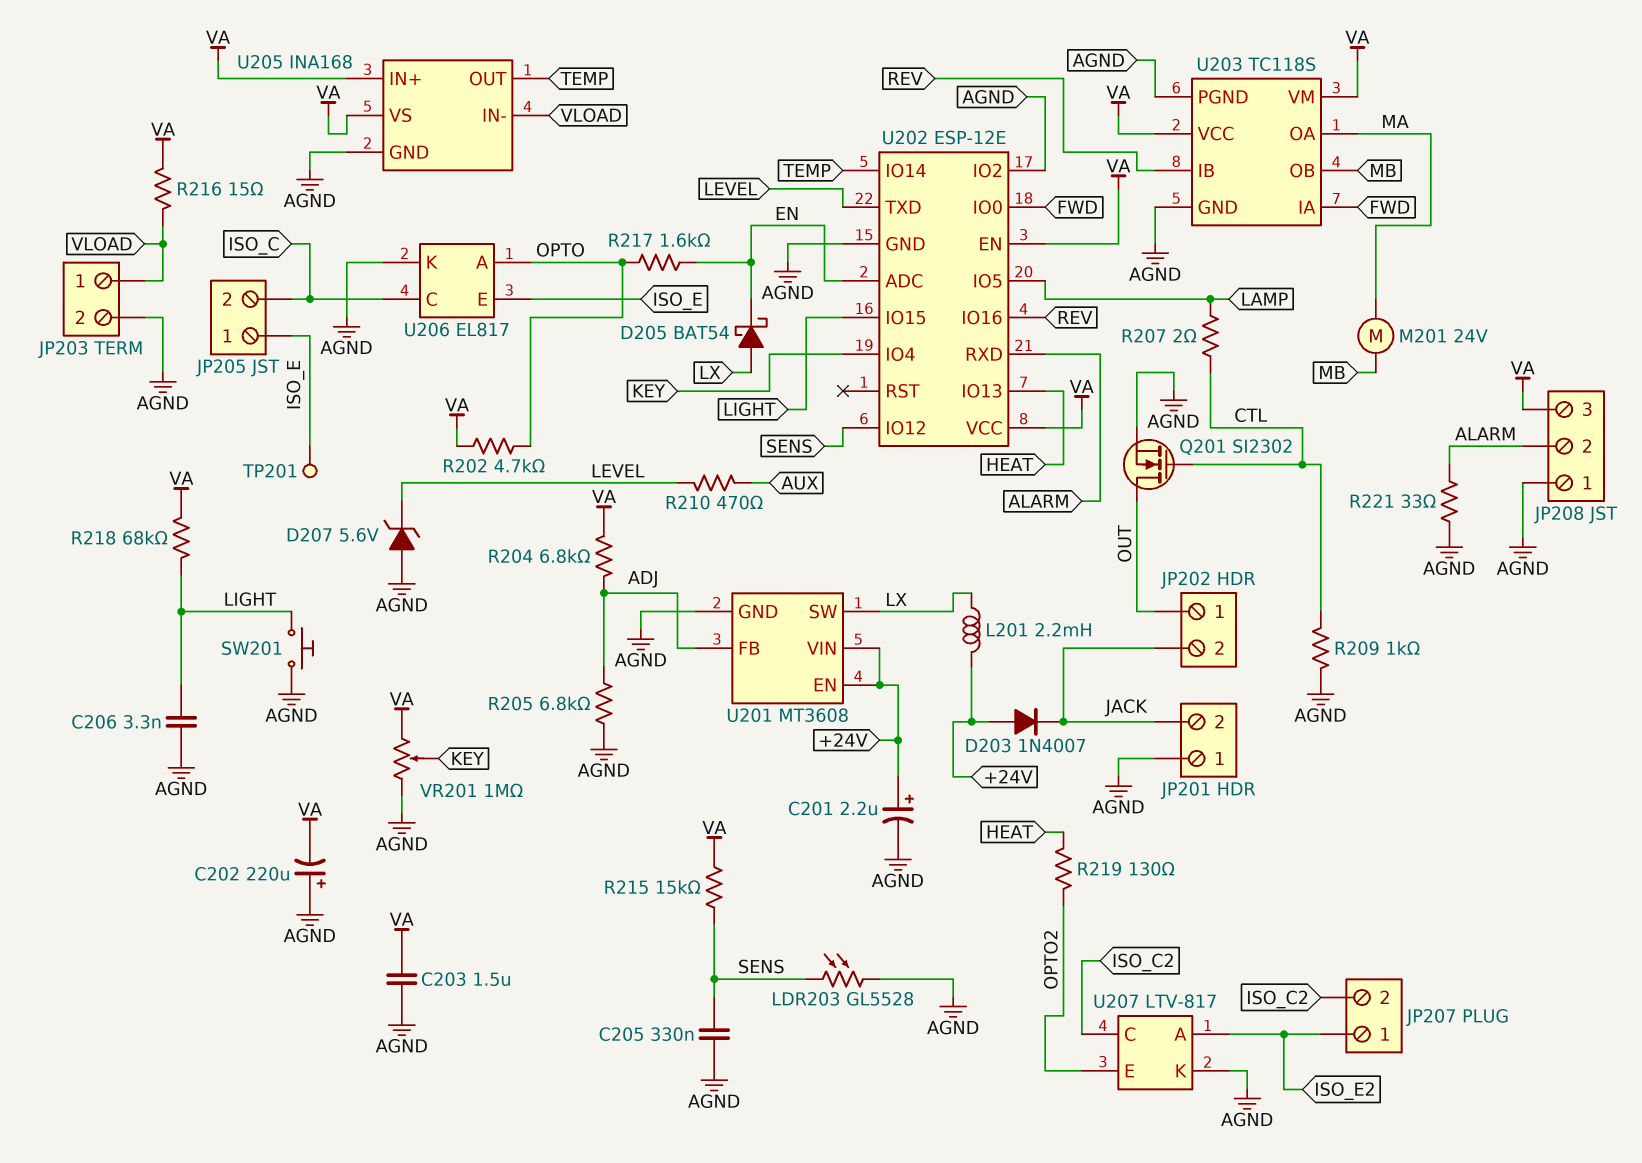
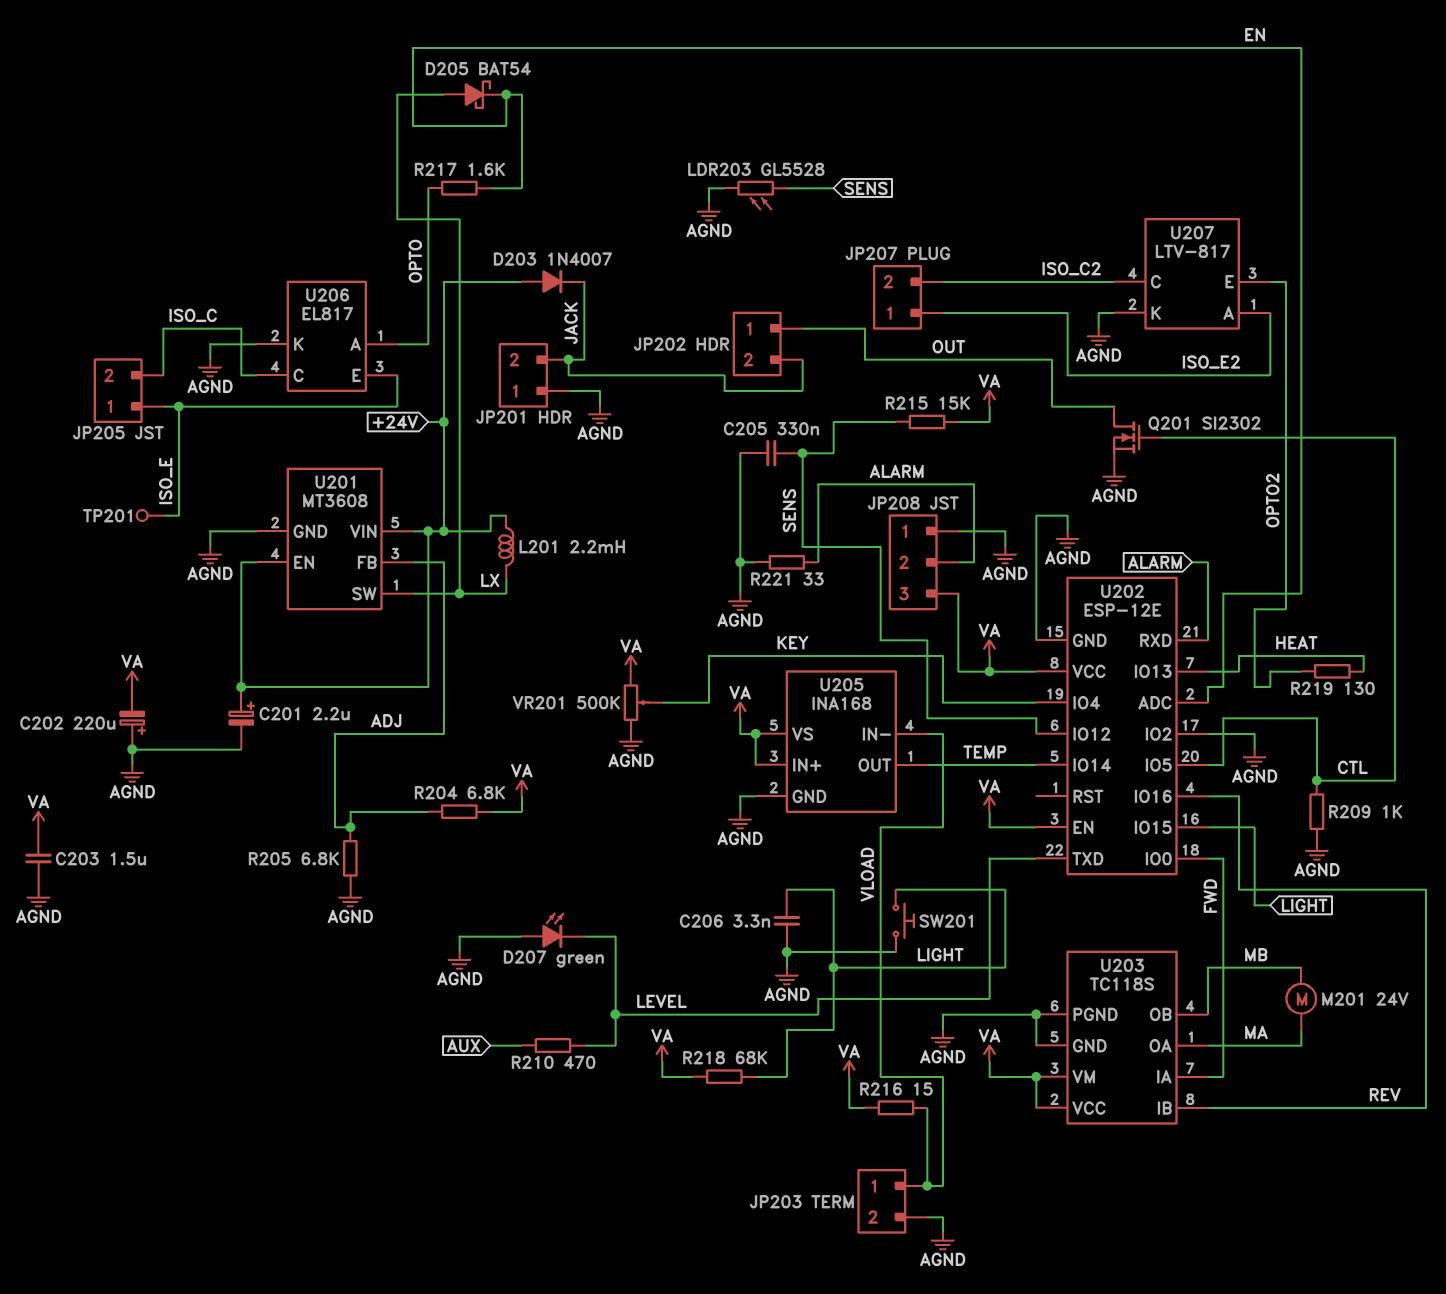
D207: zener 5.6V (A AGND, K LEVEL) -> LED green (A AGND, K LEVEL)
R202: 4.7k (OPTO, VA) -> none
R207: 2 (CTL, LAMP) -> none
U202 pin IO5: LAMP -> CTL
VR201: 1M (AGND, VA, wiper KEY) -> 500k (AGND, VA, wiper KEY)

